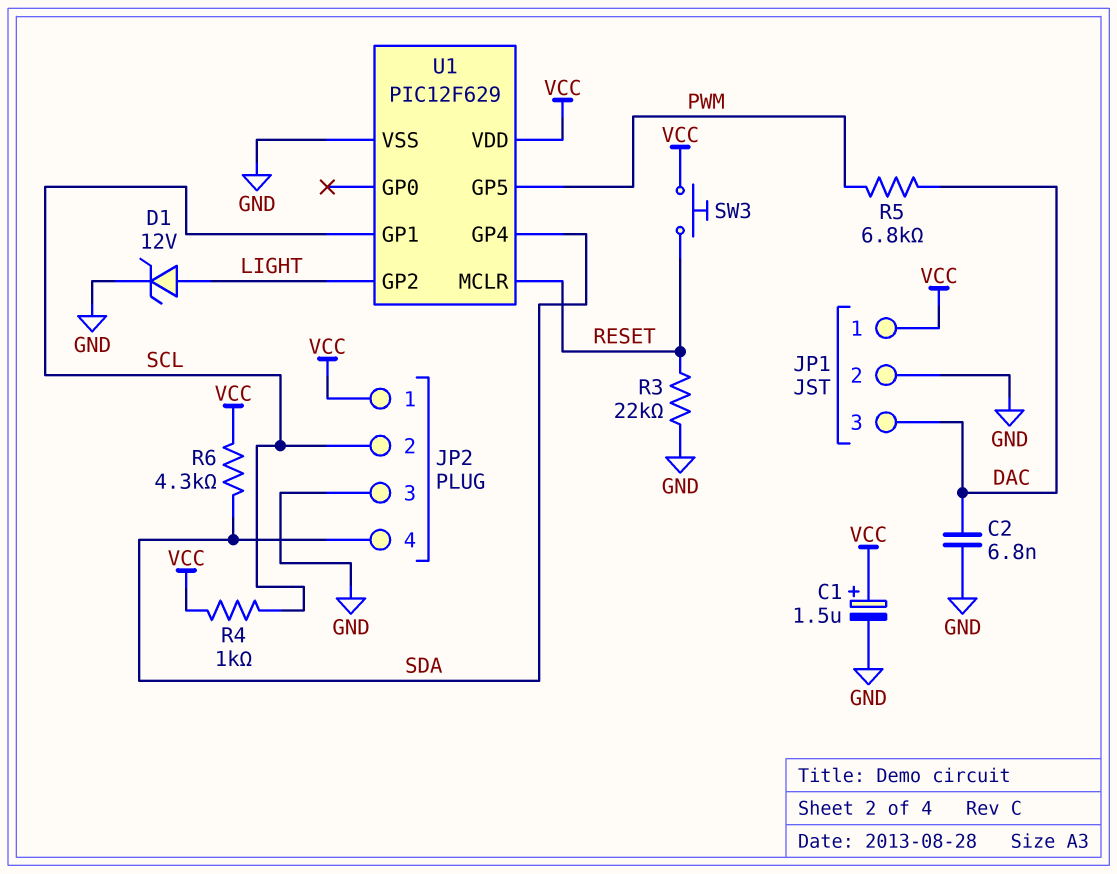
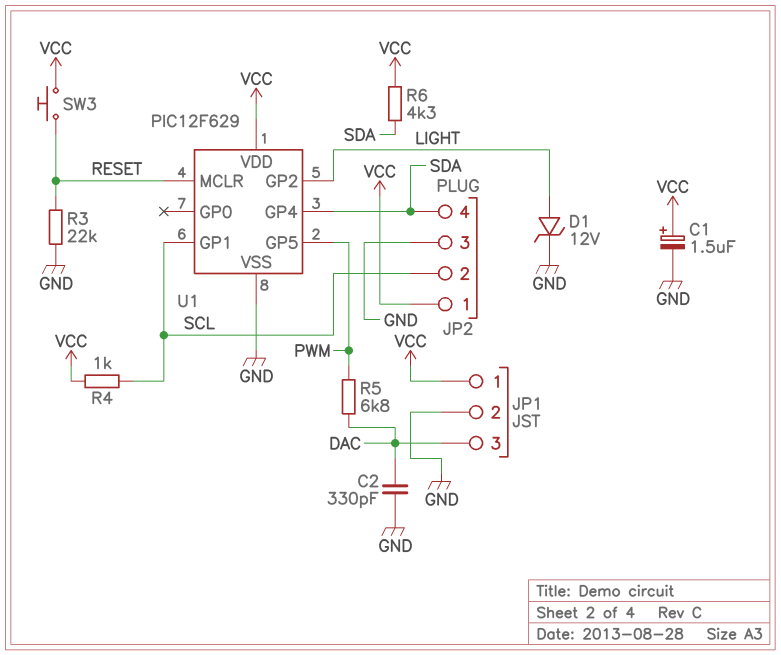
C2: 6.8nF (DAC, GND) -> 330pF (DAC, GND)

